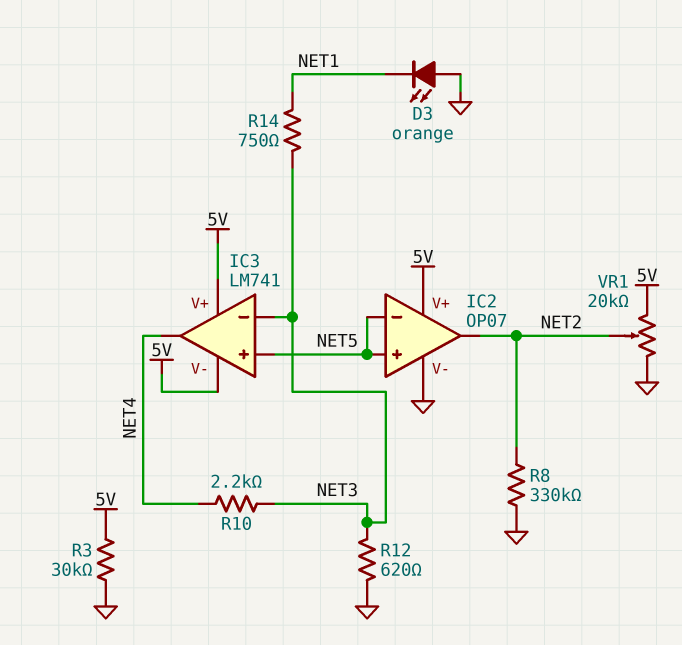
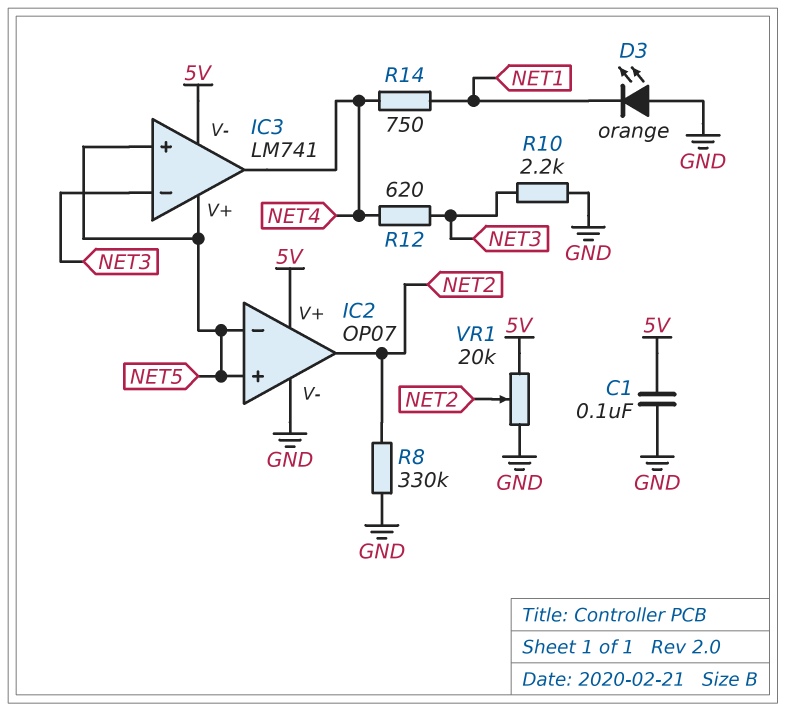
C1: none -> 100nF (5V, GND)
IC3 pin V+: 5V -> NET5
R3: 30k (5V, GND) -> none
R10: 2.2k (NET3, NET4) -> 2.2k (GND, NET3)
R12: 620 (GND, NET3) -> 620 (NET3, NET4)
R14: 750 (NET1, NET3) -> 750 (NET1, NET4)

